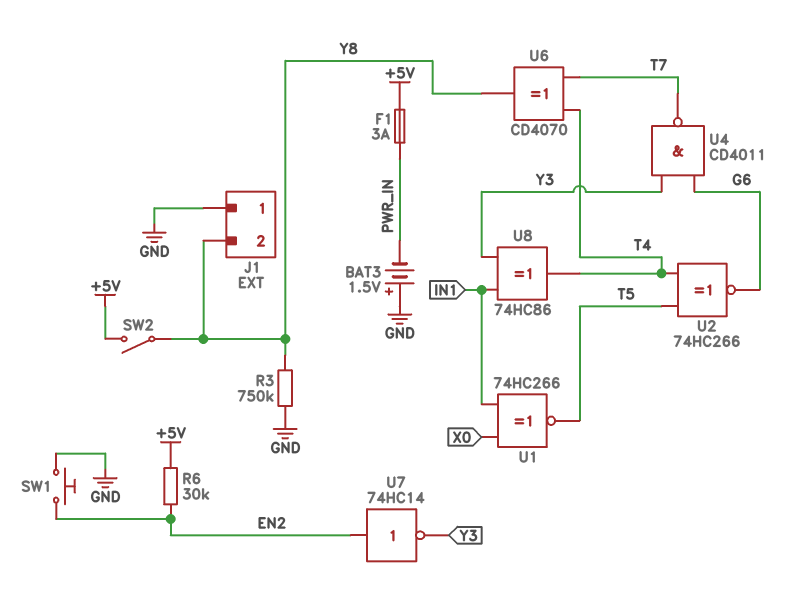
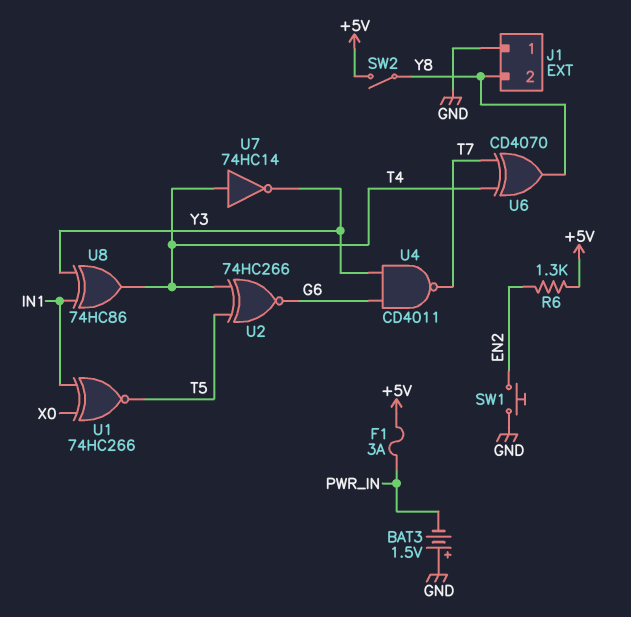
R3: 750k (GND, Y8) -> none
R6: 30k (+5V, EN2) -> 1.3k (+5V, EN2)
U7: NOT 74HC14 (in EN2, out Y3) -> NOT 74HC14 (in T4, out Y3)

